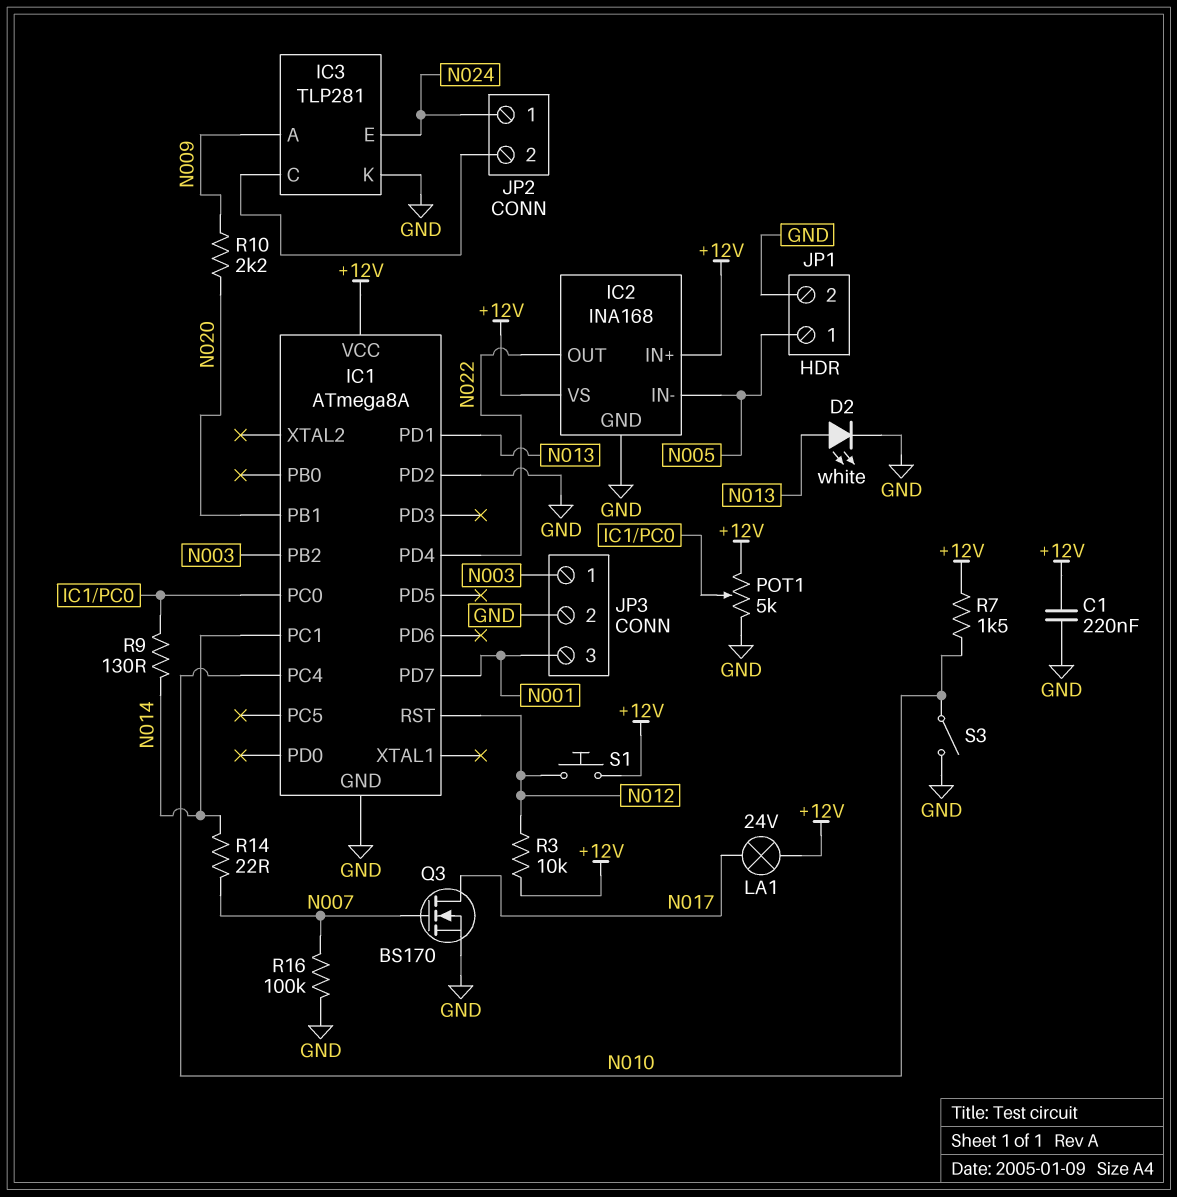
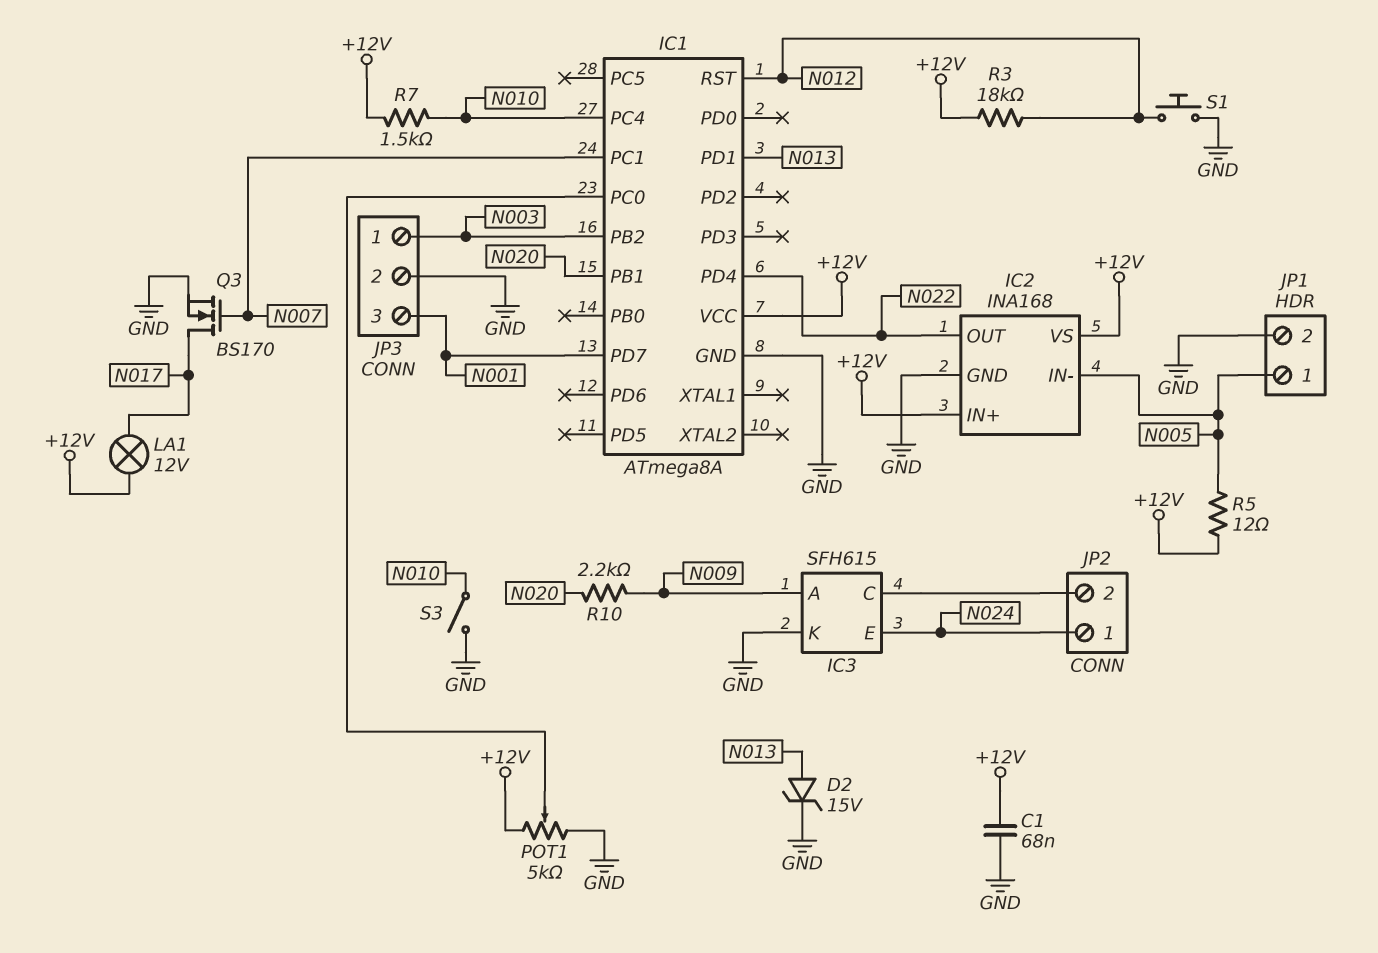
C1: 220nF (+12V, GND) -> 68nF (+12V, GND)
D2: LED white (A N013, K GND) -> zener 15V (A N013, K GND)
IC1 pin PC1: N014 -> N007
IC1 pin PD2: GND -> none
IC3: TLP281 -> SFH615
LA1: lamp 24V (+12V, N017) -> lamp 12V (+12V, N017)
R3: 10k (+12V, N012) -> 18k (+12V, N012)
R5: none -> 12 (+12V, N005)
R9: 130 (IC1/PC0, N014) -> none
R14: 22 (N007, N014) -> none
R16: 100k (GND, N007) -> none
S1: button (+12V, N012) -> button (GND, N012)

